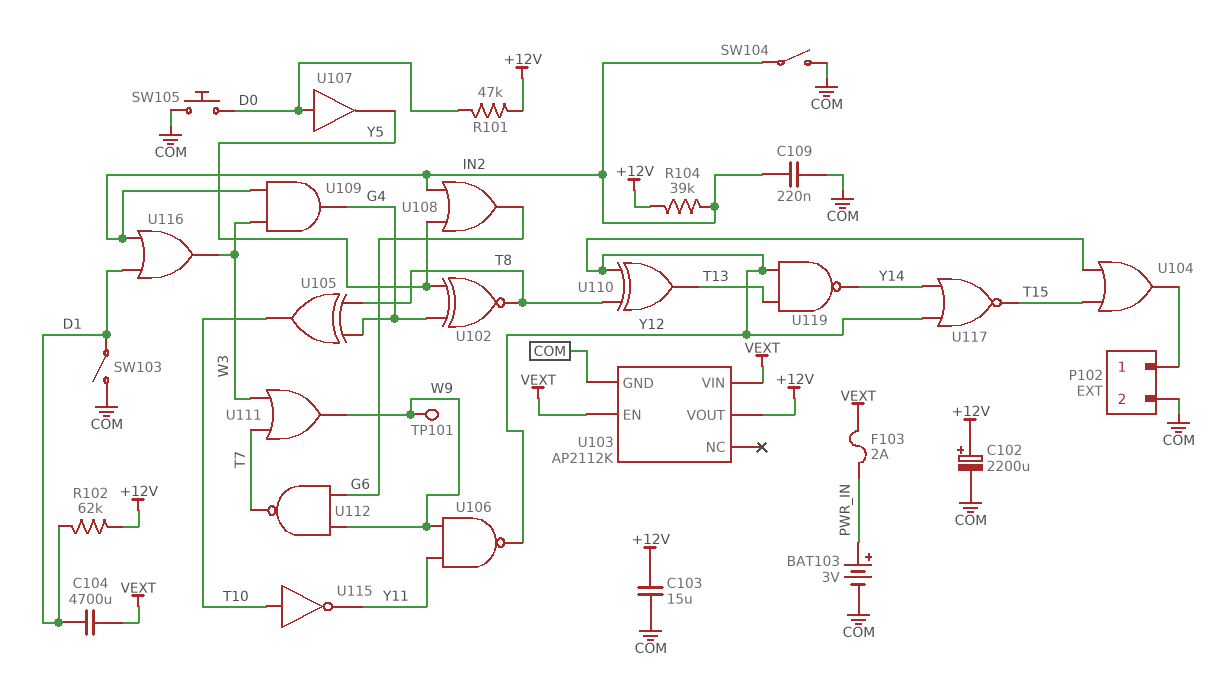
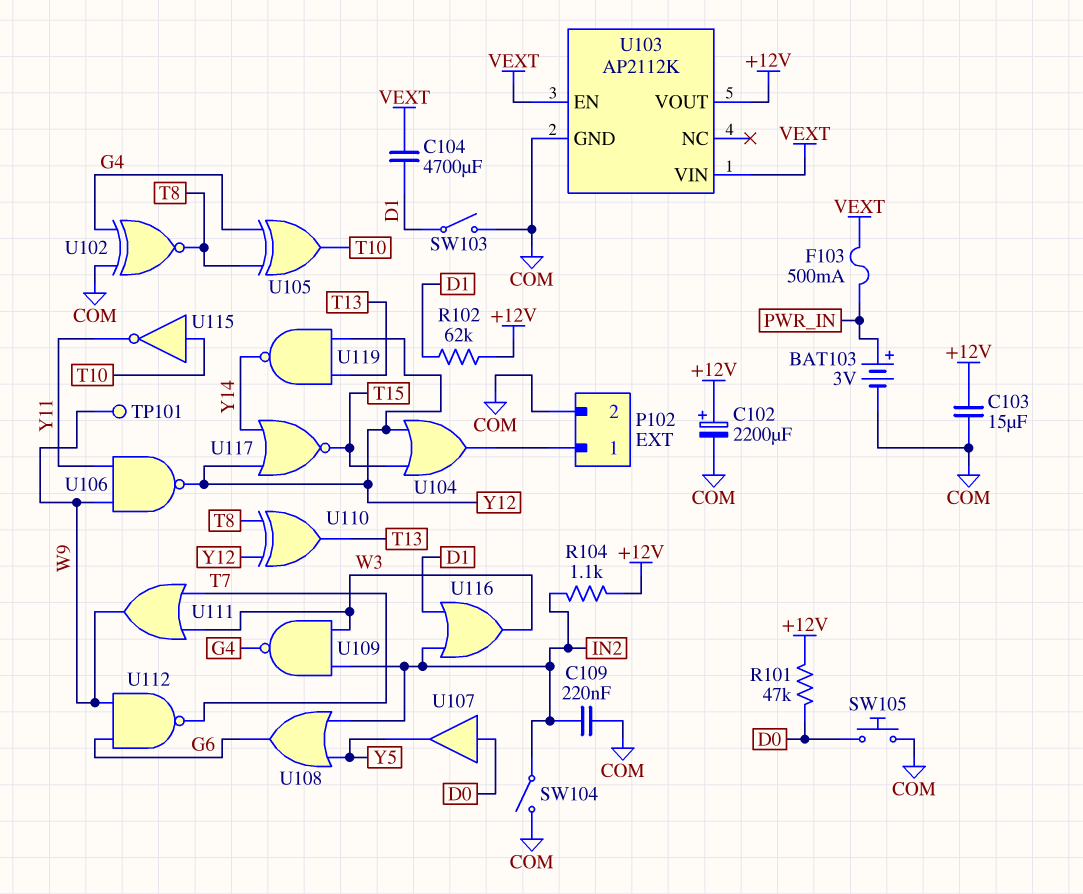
F103: 2A (PWR_IN, VEXT) -> 500mA (PWR_IN, VEXT)
R104: 39k (+12V, IN2) -> 1.1k (+12V, IN2)
U102: XNOR (in G4, in Y5, out T8) -> XNOR (in COM, in G4, out T8)
U109: AND (in IN2, in W3, out G4) -> NAND (in IN2, in W3, out G4)

